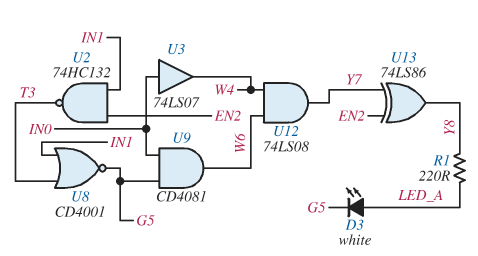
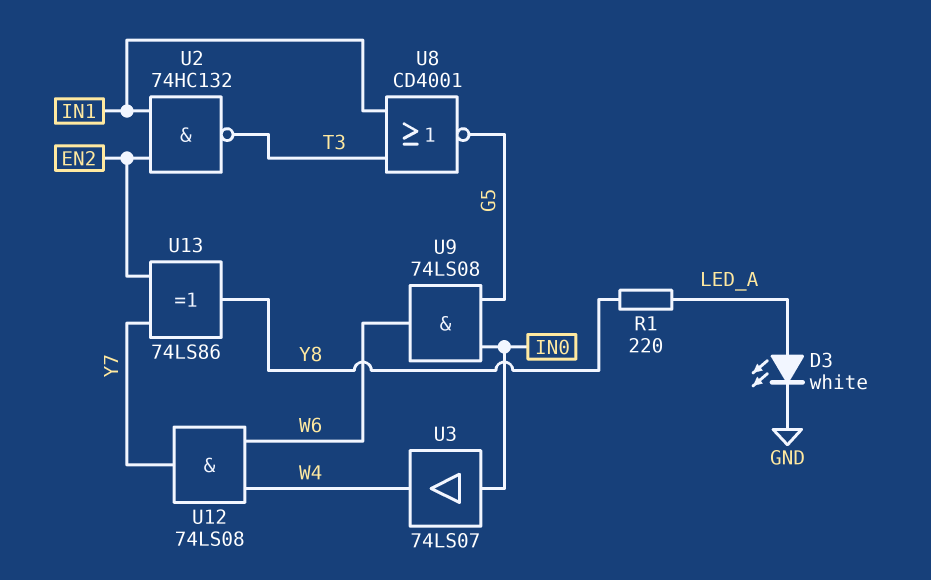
D3: LED white (A LED_A, K G5) -> LED white (A LED_A, K GND)
U9: AND CD4081 (in G5, in IN0, out W6) -> AND 74LS08 (in G5, in IN0, out W6)

